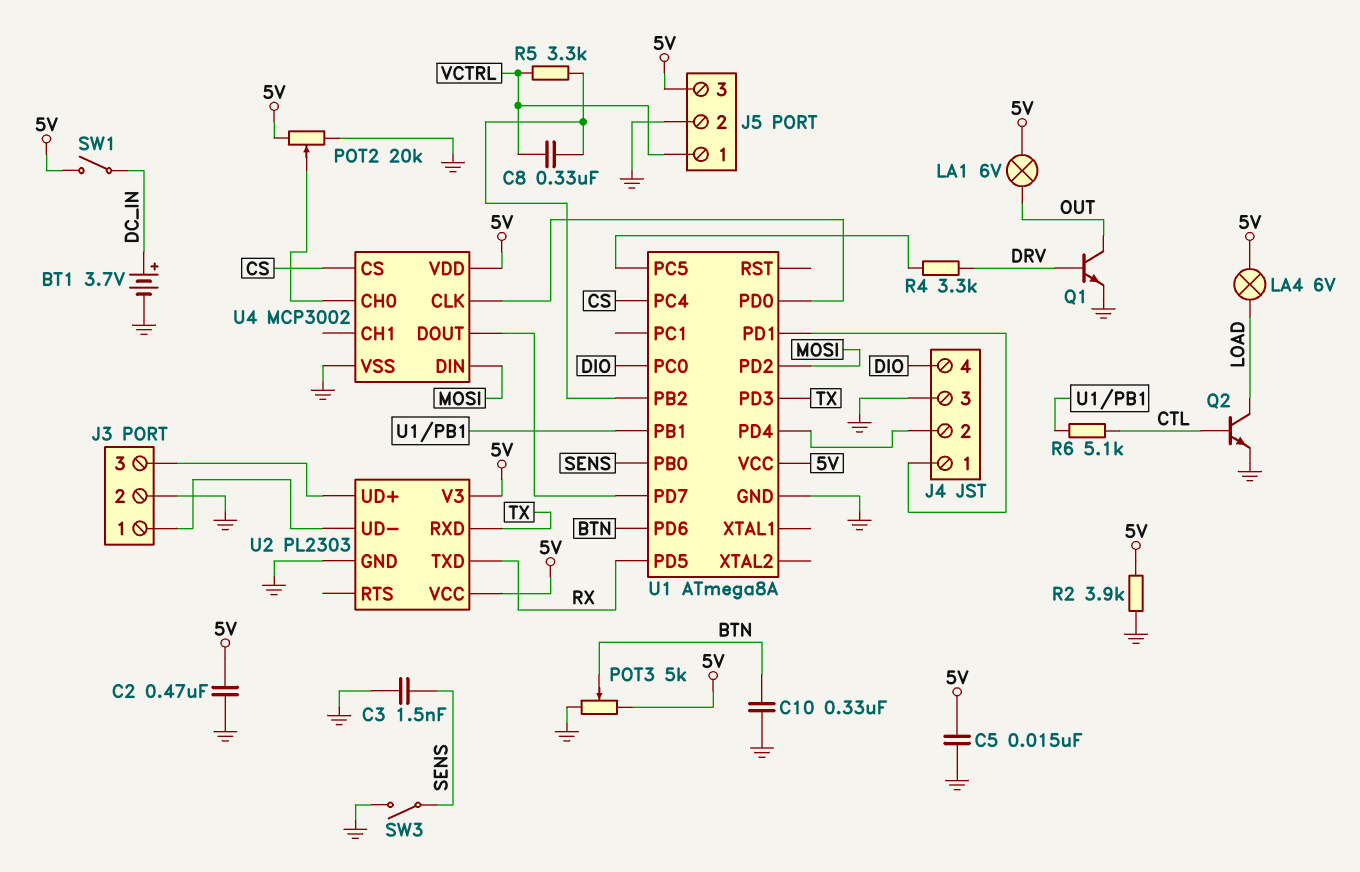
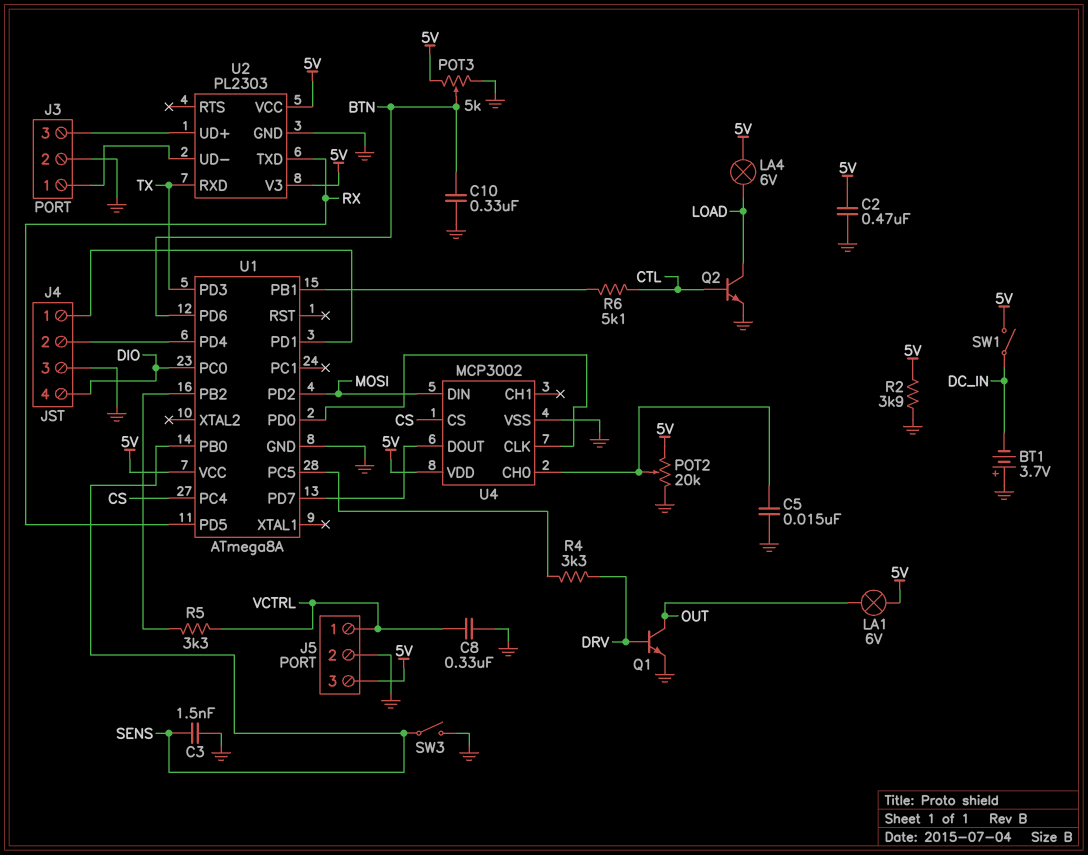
BT1: 3.7V (plus DC_IN, minus GND) -> 3.7V (plus GND, minus DC_IN)
C5: 15nF (5V, GND) -> 15nF (GND, U4/CH0)
C8: 330nF (U1/PB2, VCTRL) -> 330nF (GND, VCTRL)

